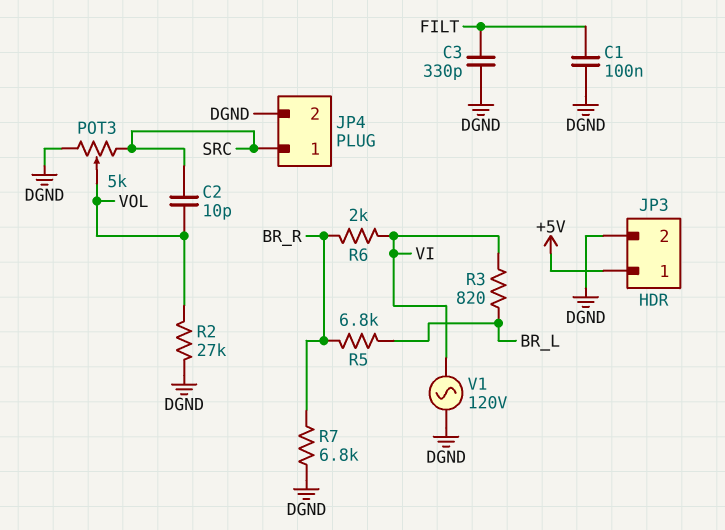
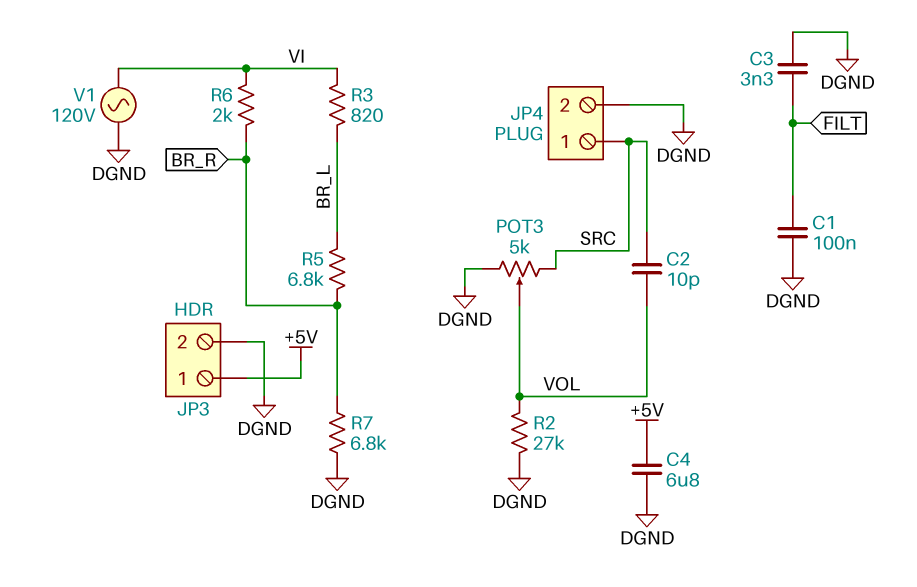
C3: 330pF (DGND, FILT) -> 3.3nF (DGND, FILT)
C4: none -> 6.8uF (+5V, DGND)

